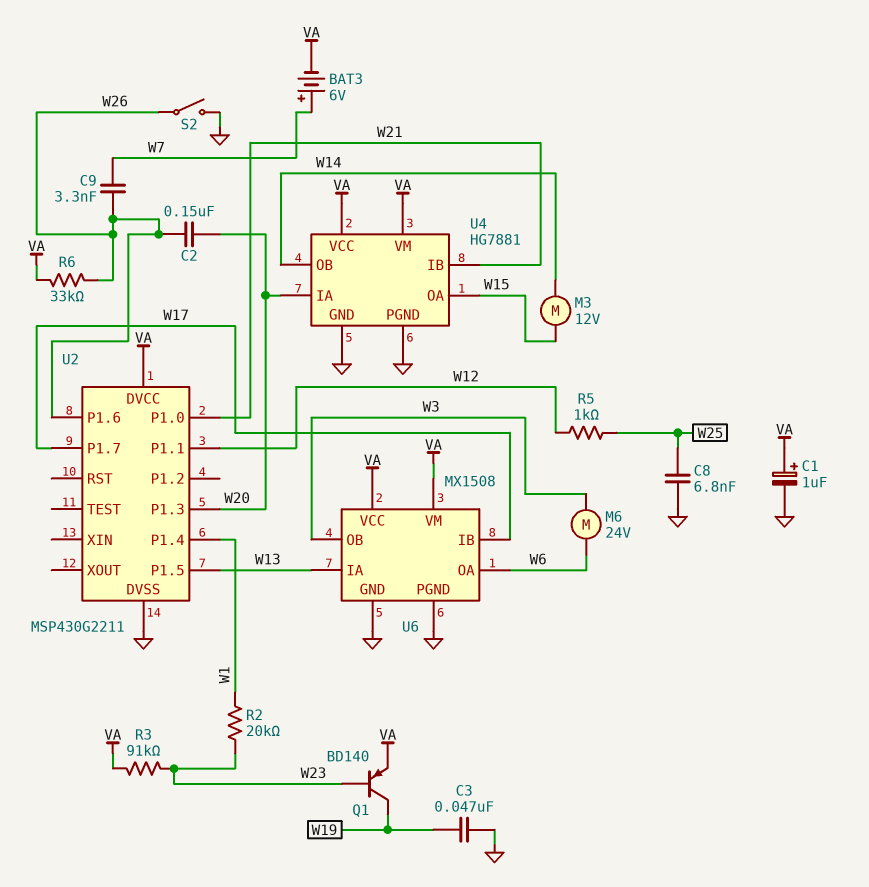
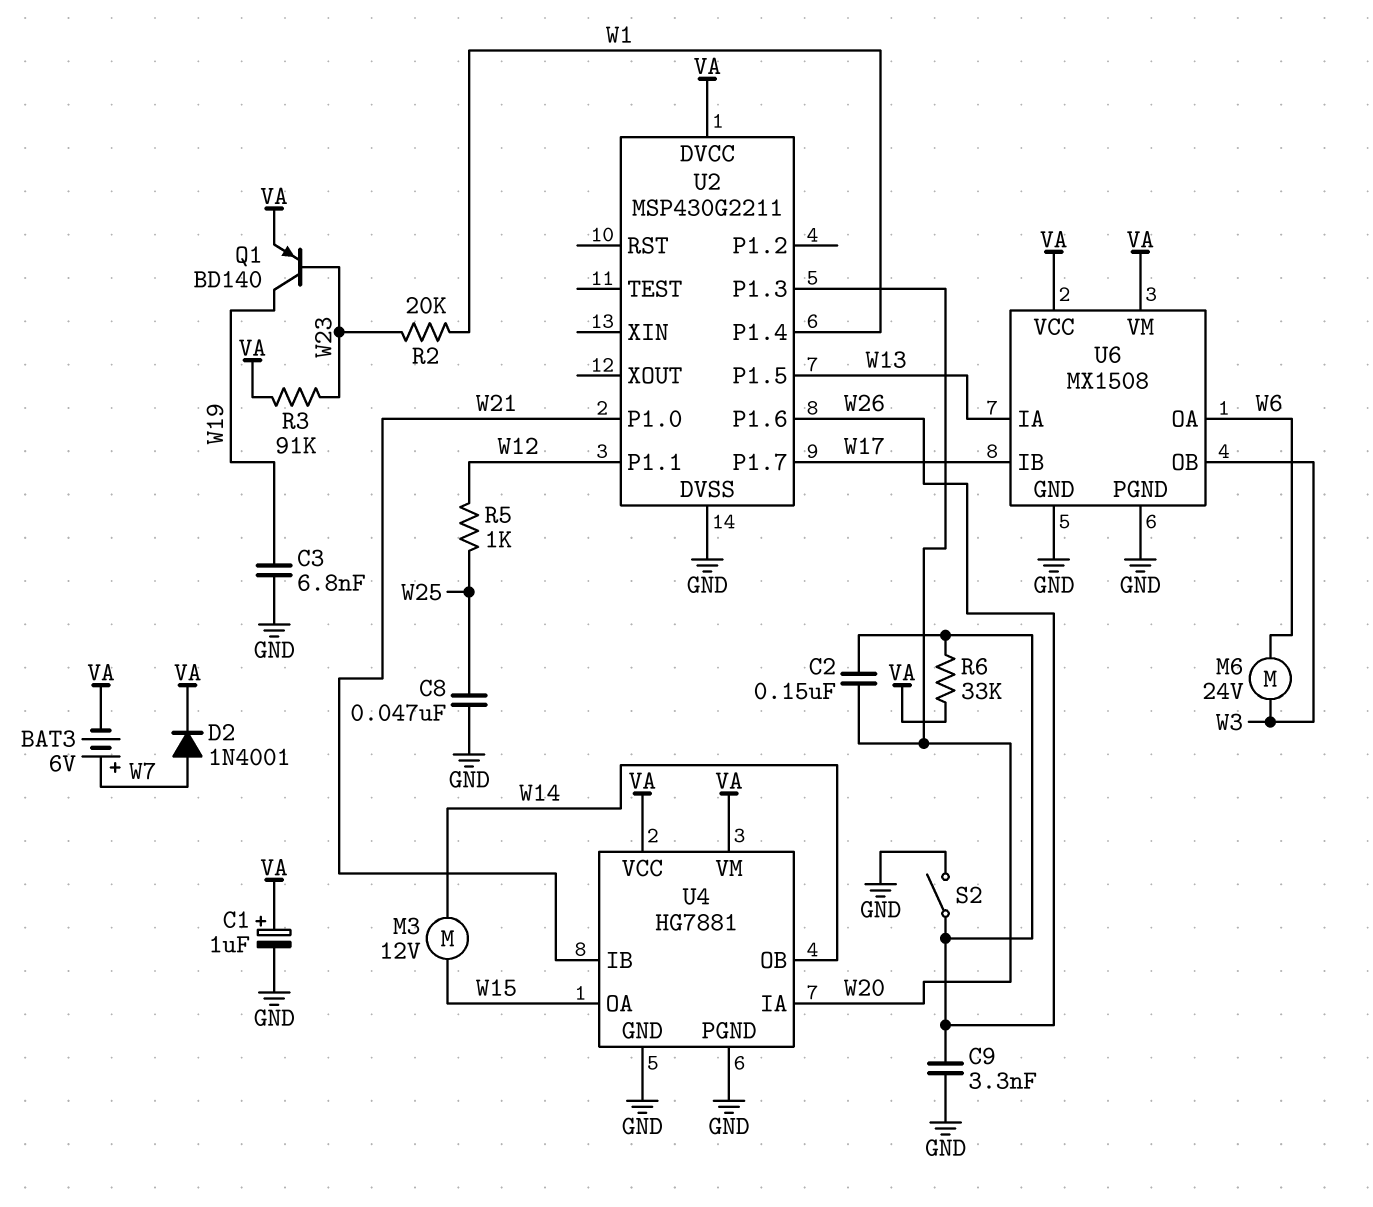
C3: 47nF (GND, W19) -> 6.8nF (GND, W19)
C8: 6.8nF (GND, W25) -> 47nF (GND, W25)
C9: 3.3nF (W7, W26) -> 3.3nF (GND, W26)
D2: none -> diode 1N4001 (A W7, K VA)

